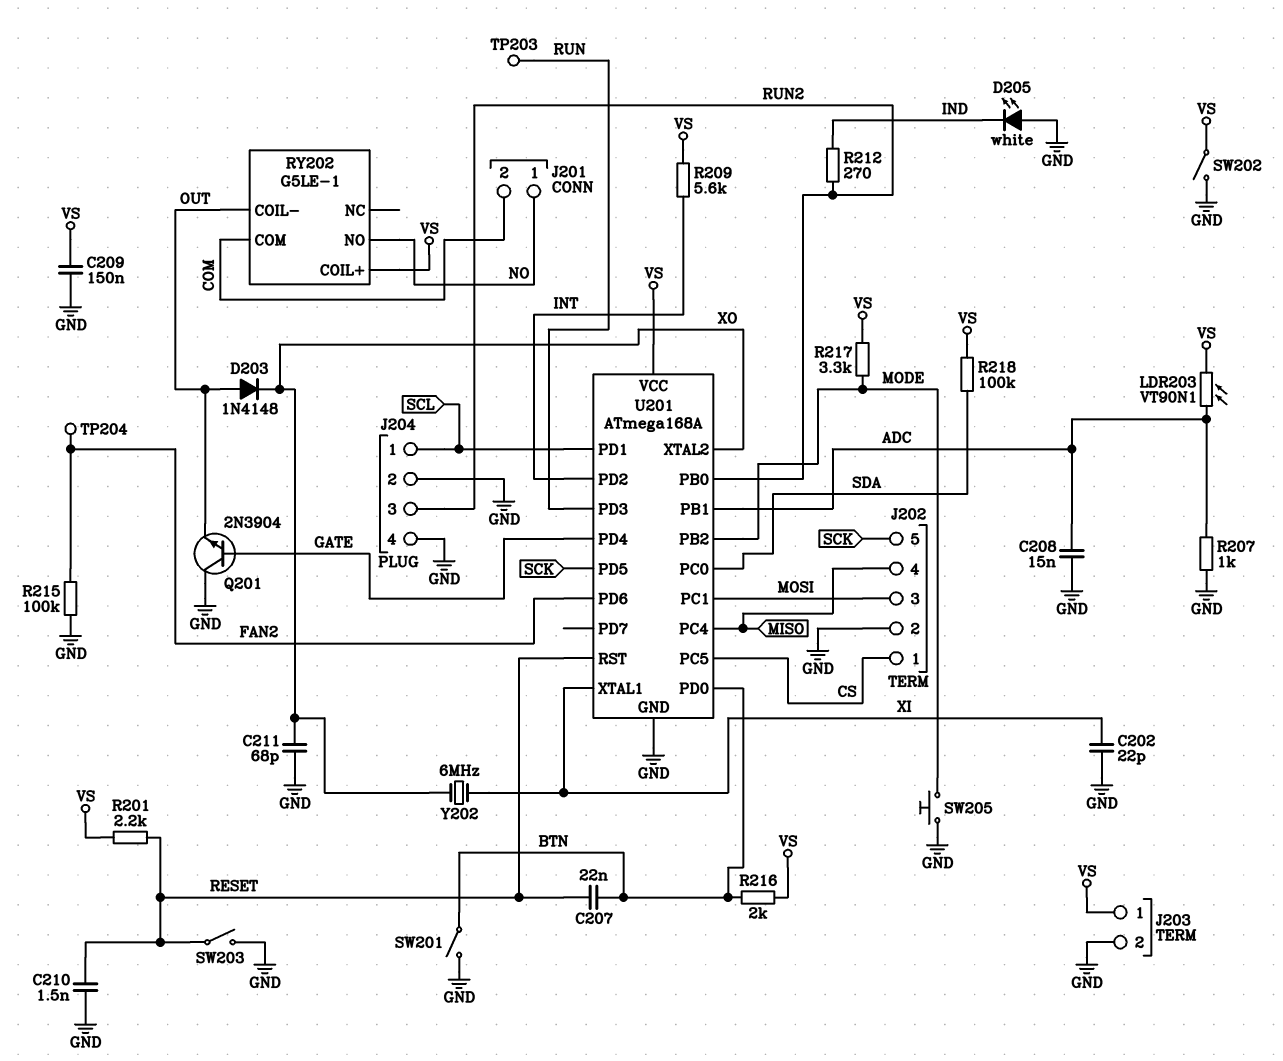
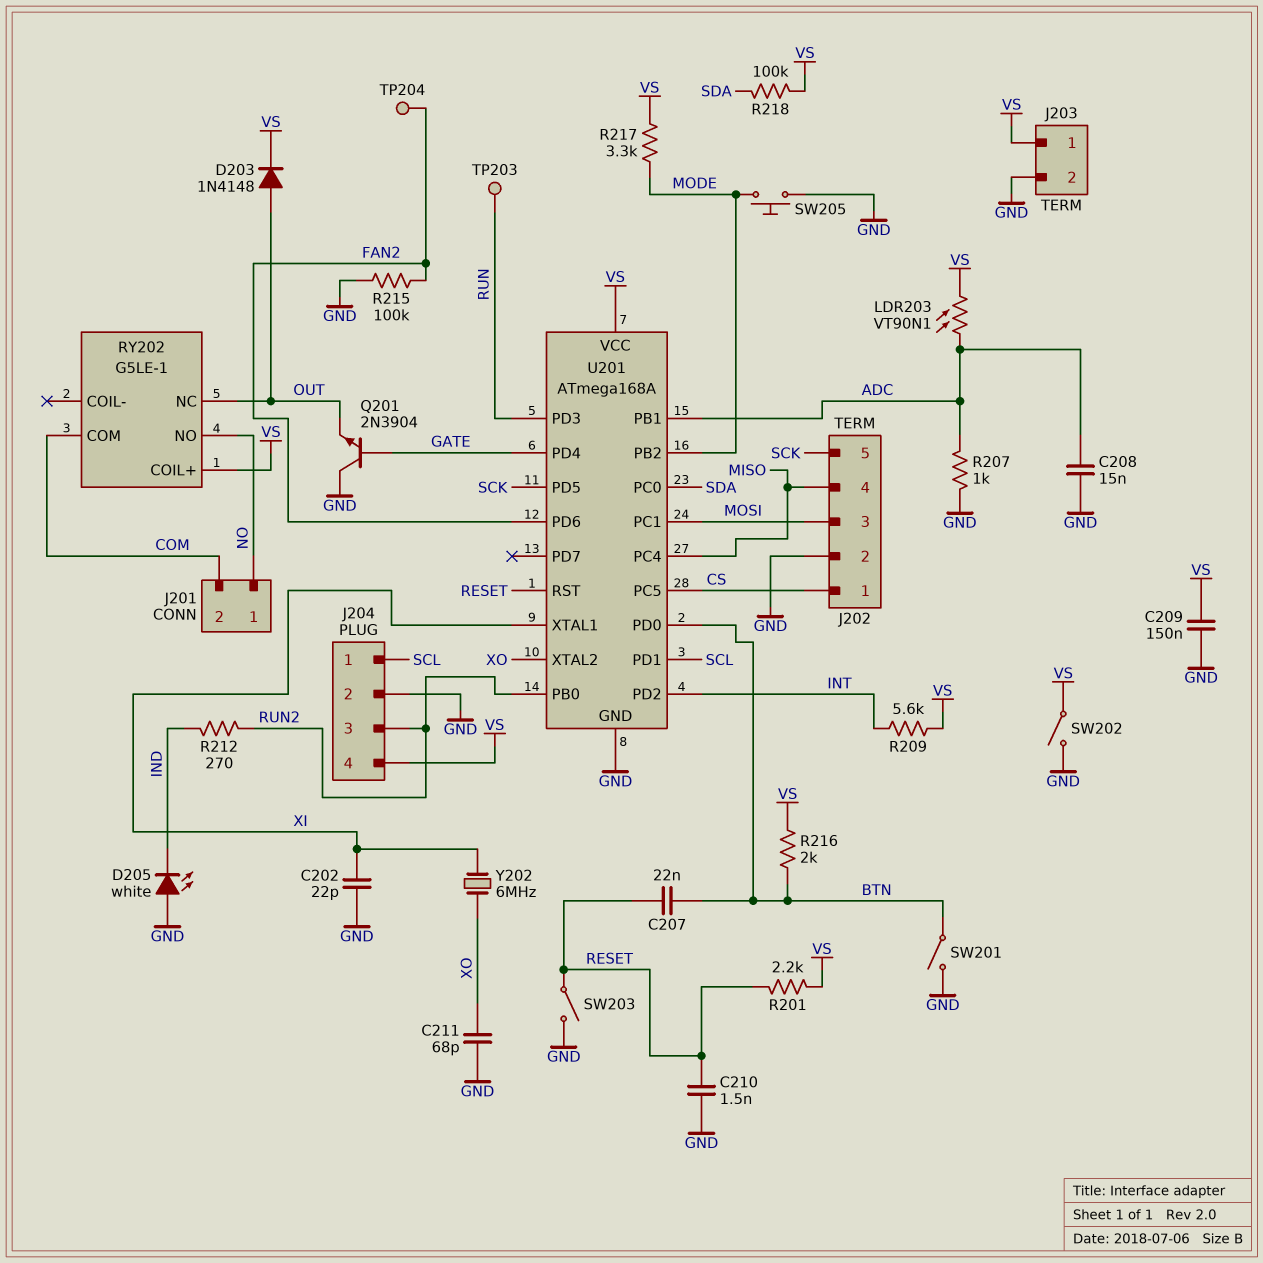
D203: diode 1N4148 (A OUT, K XO) -> diode 1N4148 (A OUT, K VS)
J204 pin 4: GND -> VS
RY202 pin COIL-: OUT -> none
RY202 pin NC: none -> OUT

